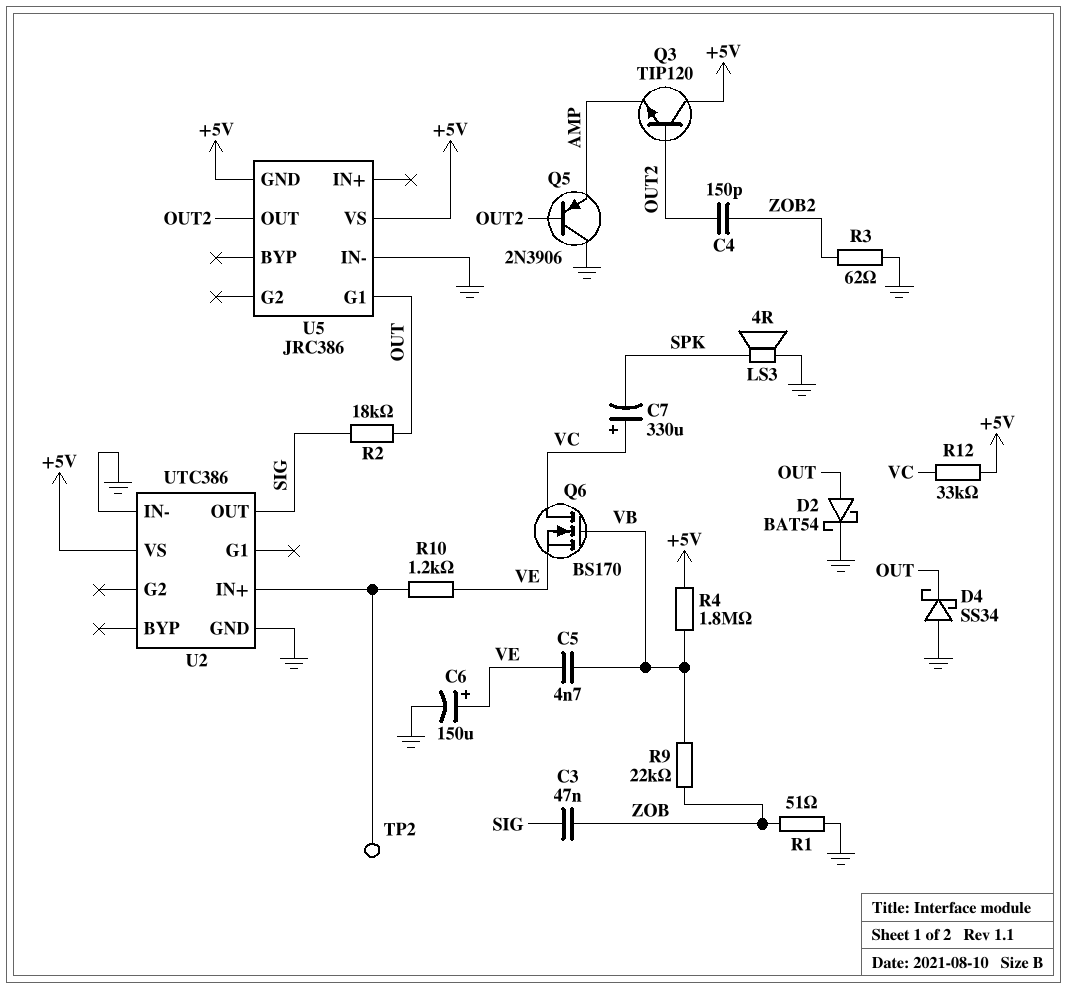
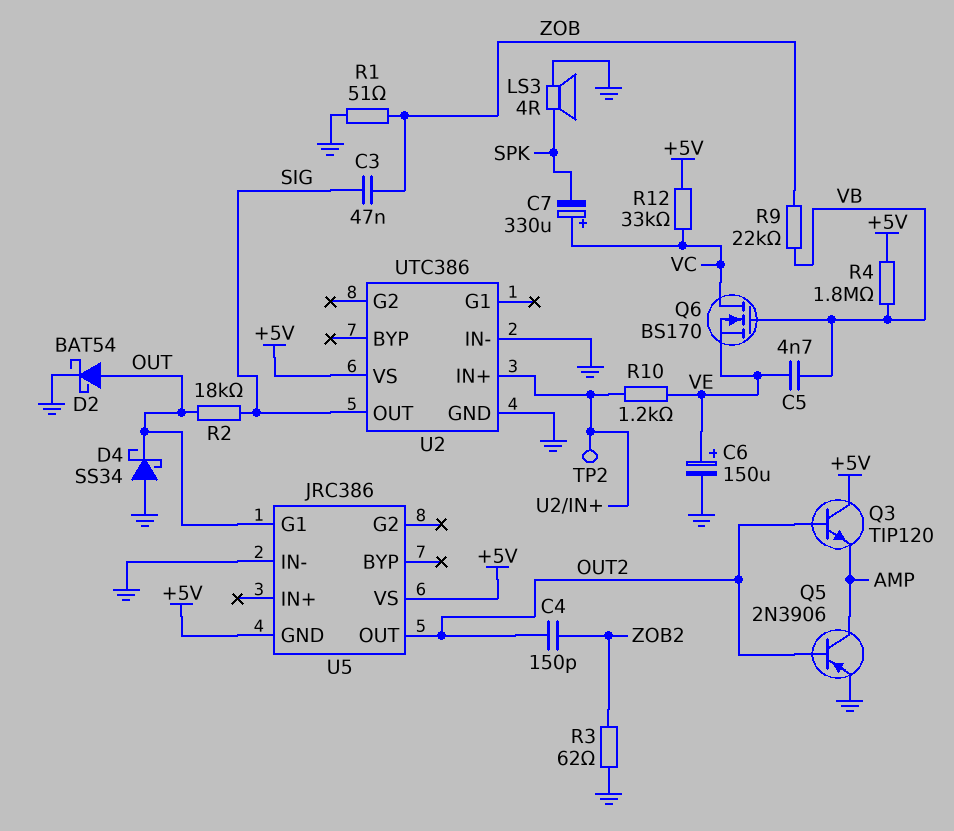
Q5: PNP 2N3906 (B OUT2, C GND, E AMP) -> PNP 2N3906 (B OUT2, C AMP, E GND)

